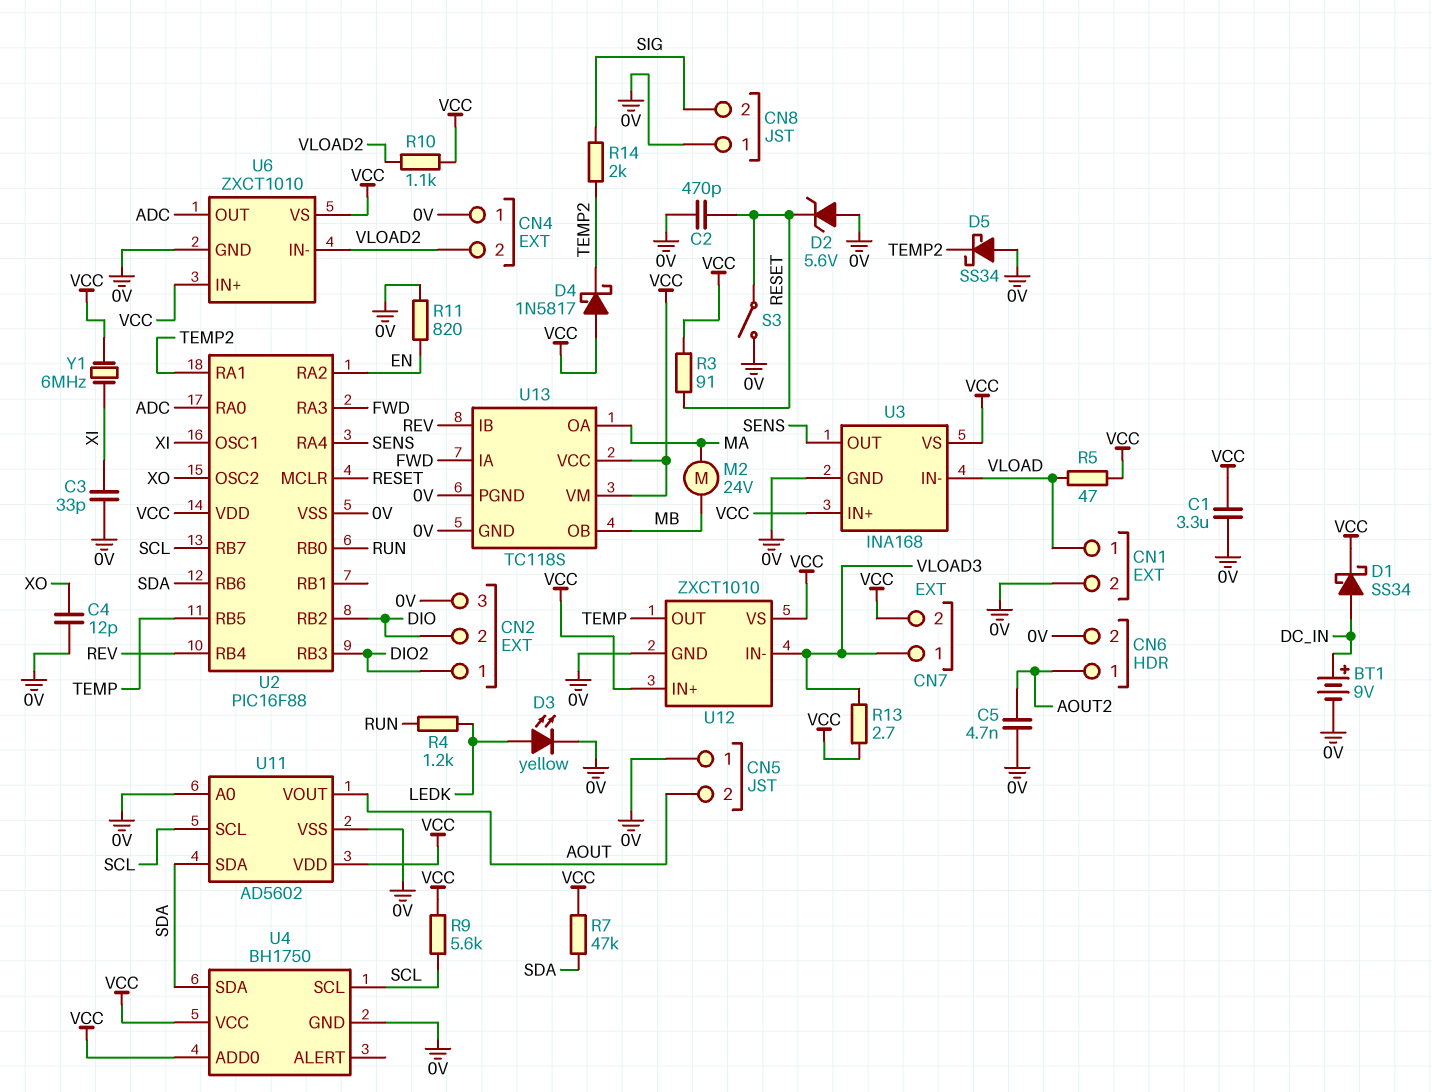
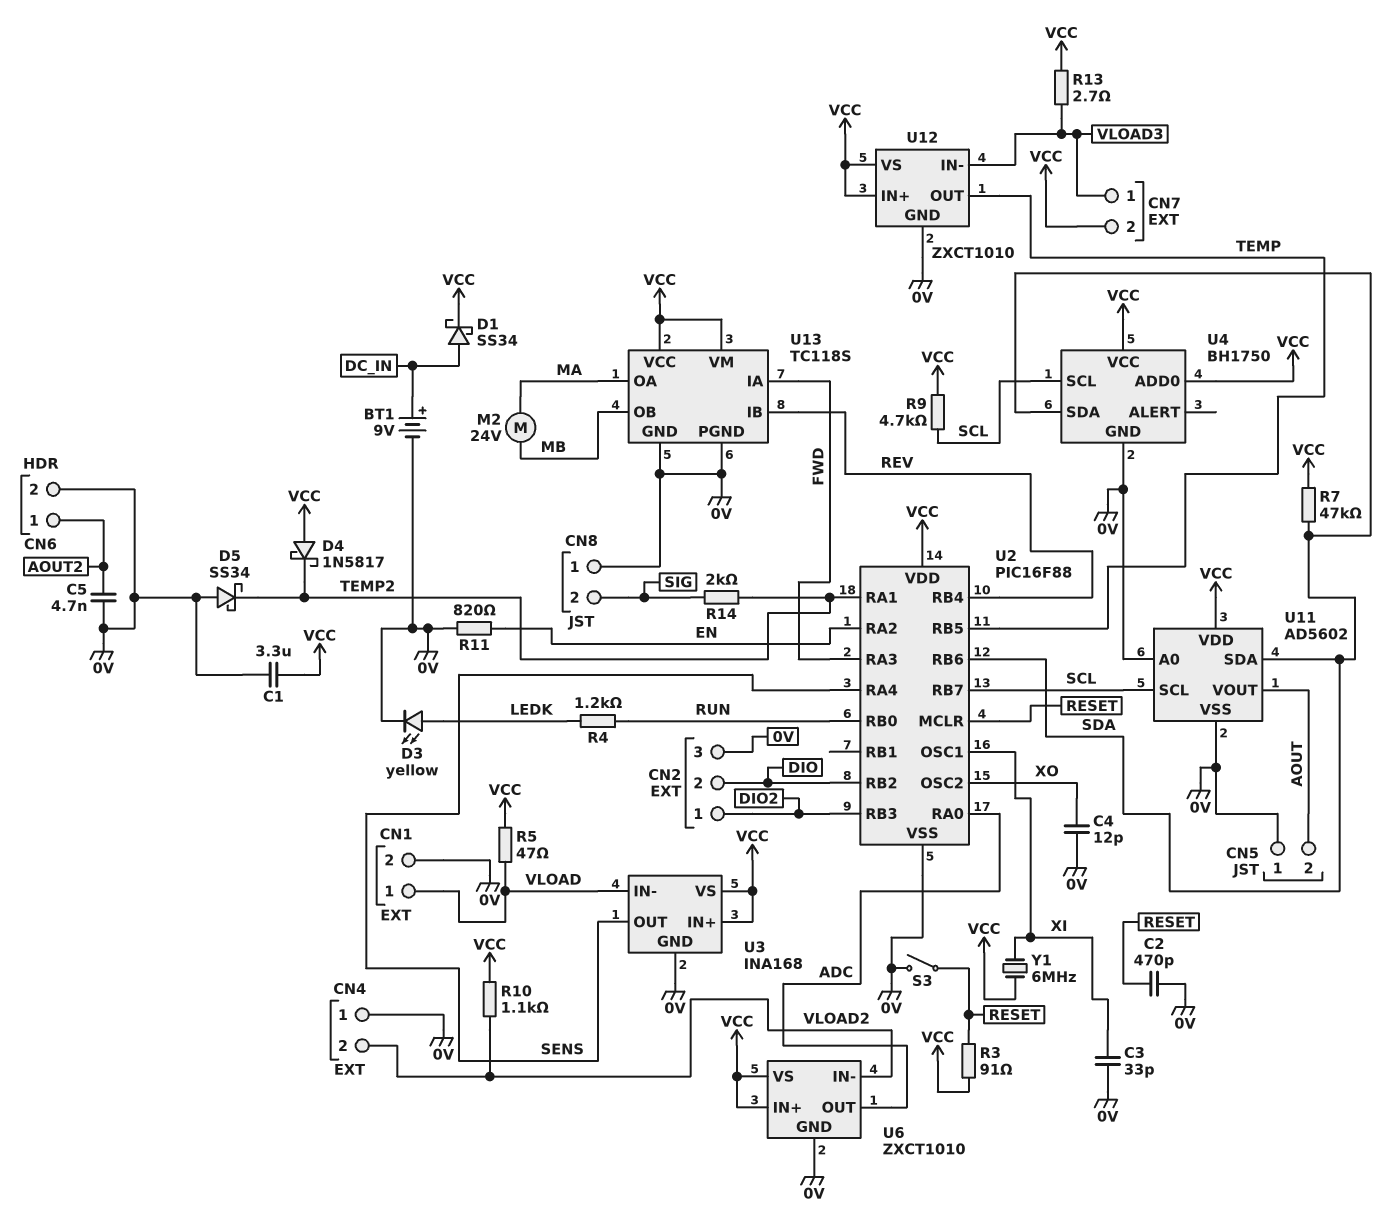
D2: zener 5.6V (A 0V, K RESET) -> none
R9: 5.6k (SCL, VCC) -> 4.7k (SCL, VCC)

